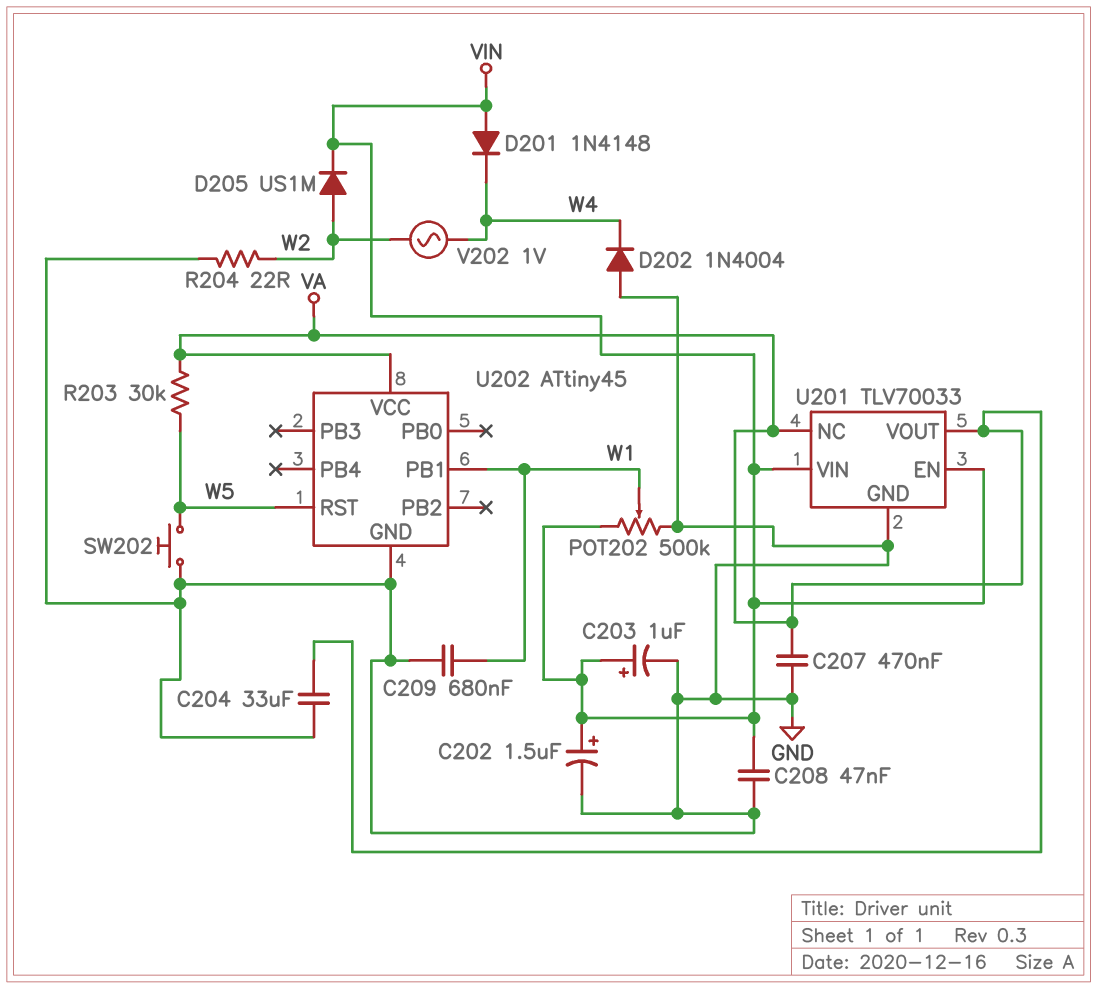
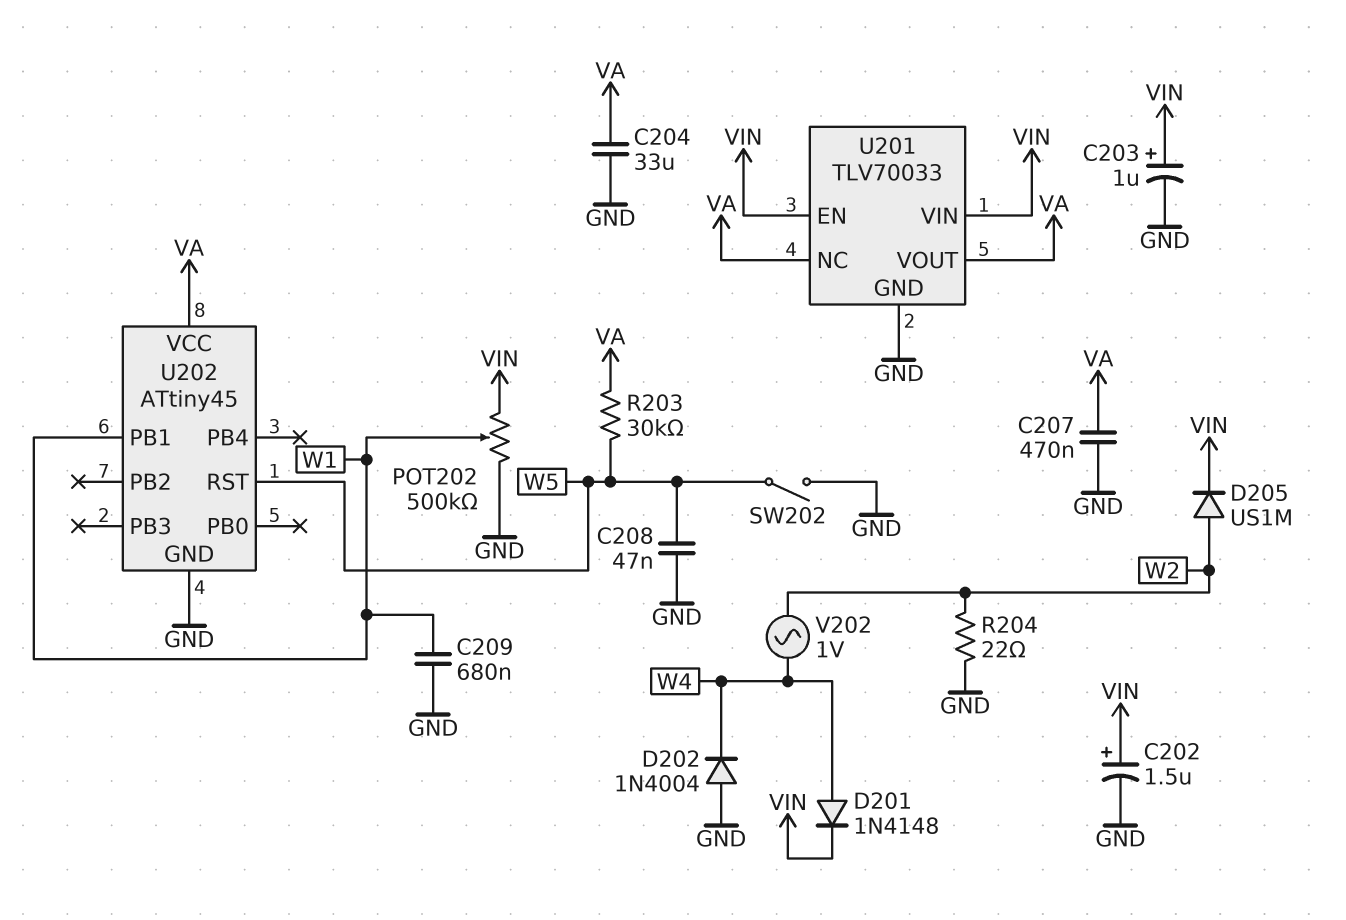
C208: 47nF (GND, VIN) -> 47nF (GND, W5)
D201: diode 1N4148 (A VIN, K W4) -> diode 1N4148 (A W4, K VIN)
SW202: button (GND, W5) -> switch (GND, W5)

